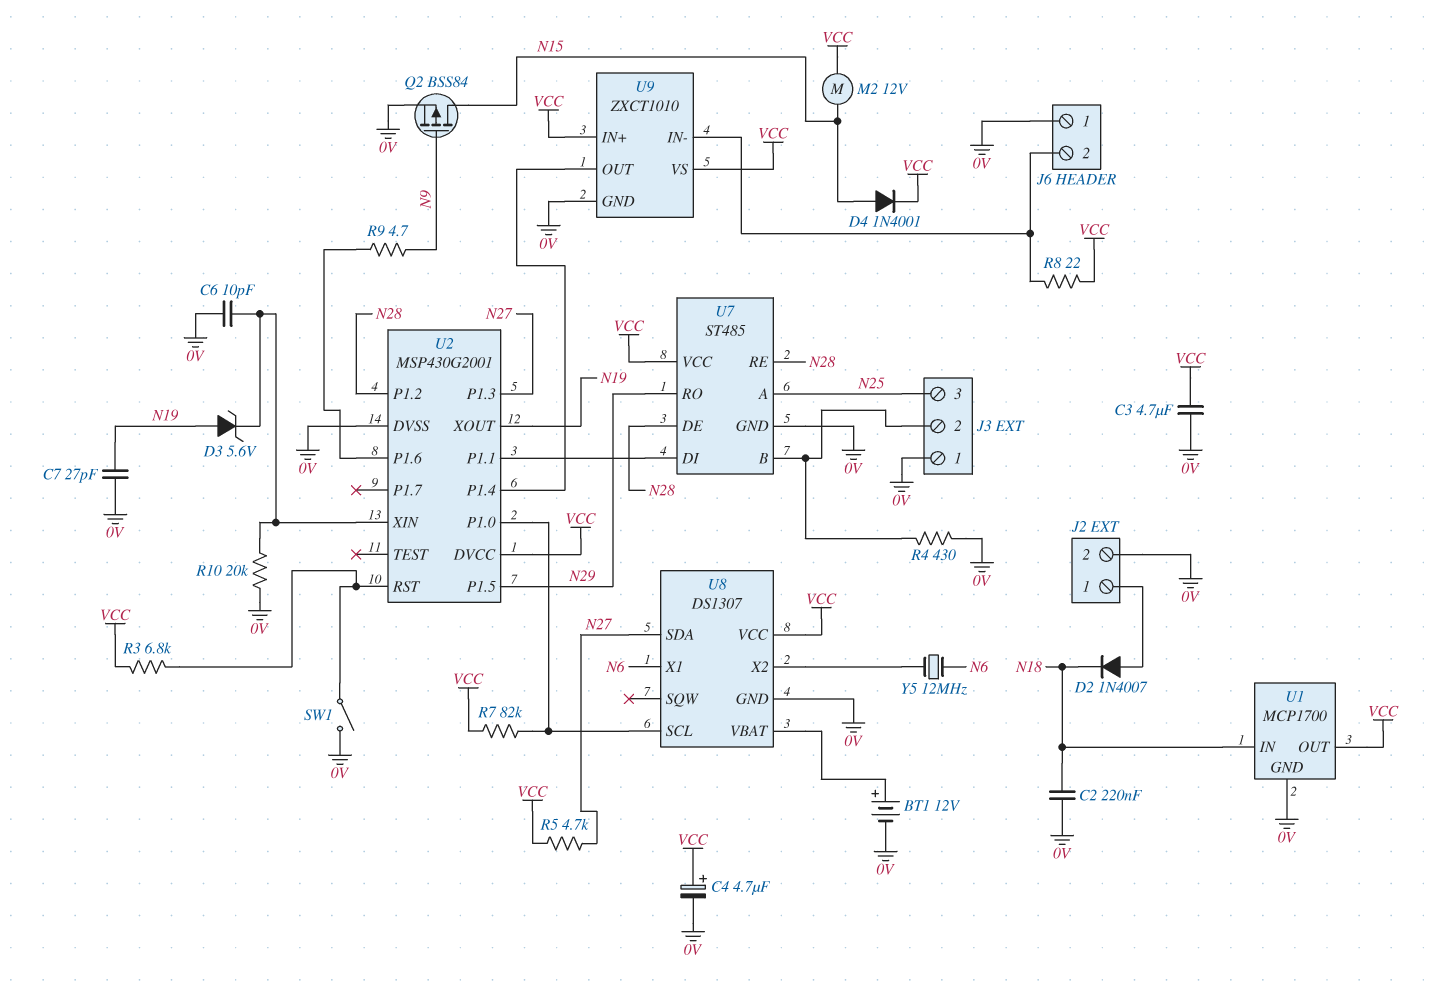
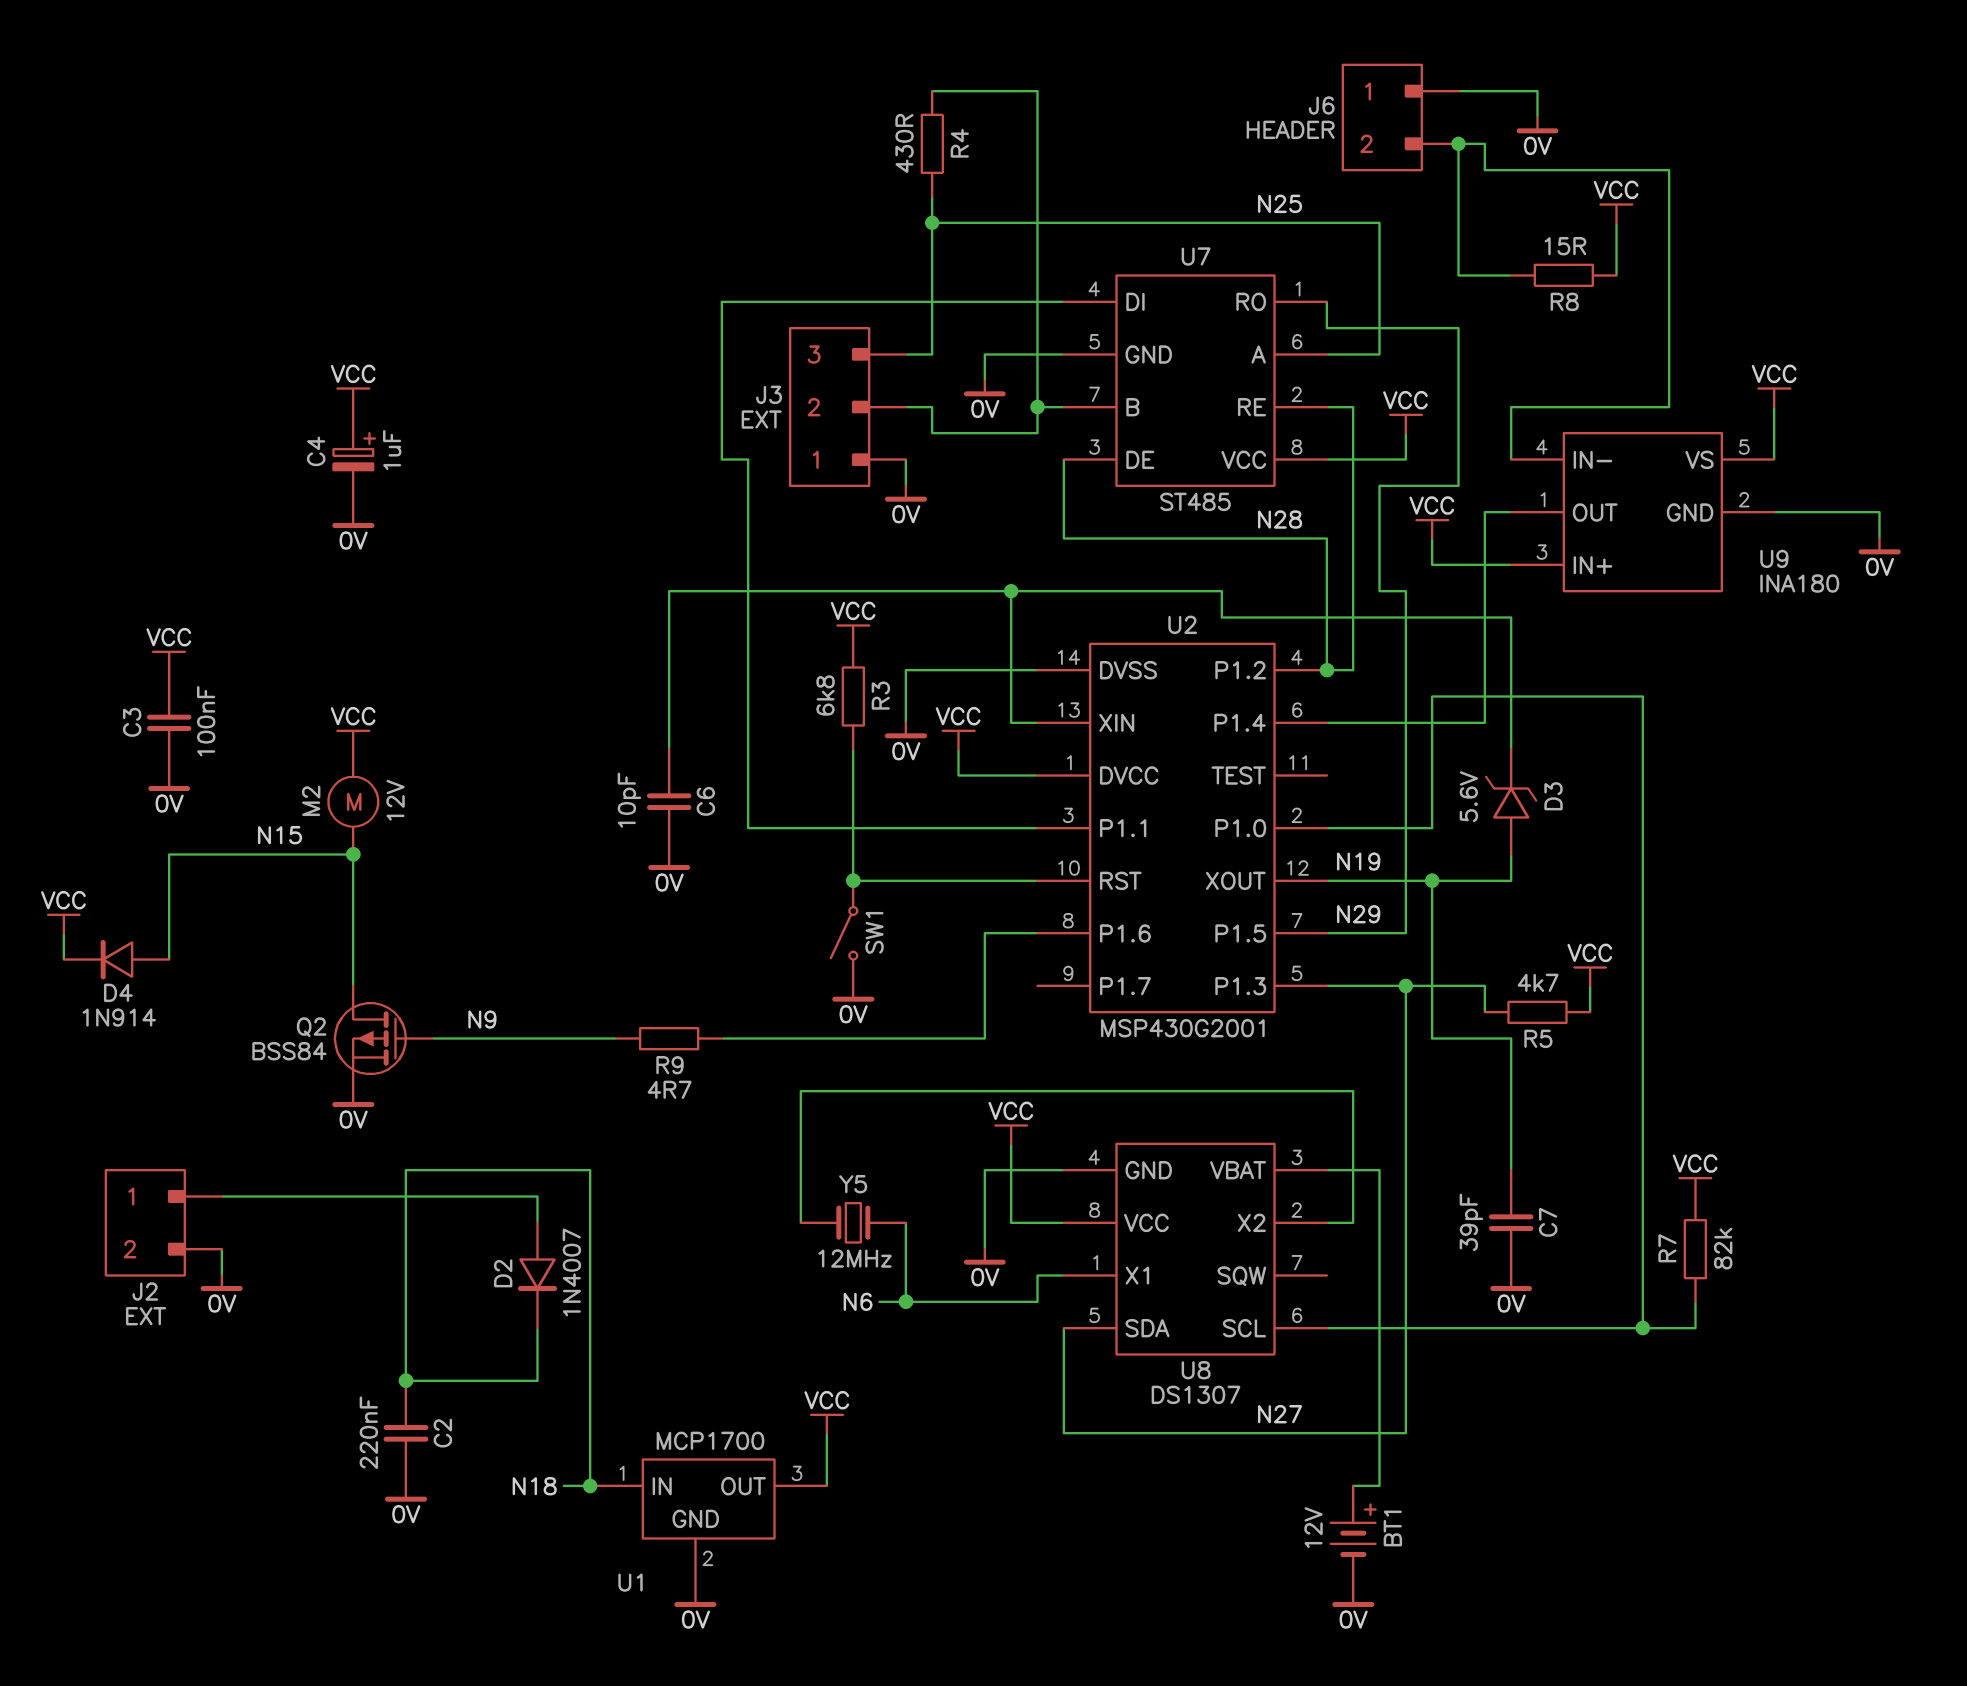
C3: 4.7uF (0V, VCC) -> 100nF (0V, VCC)
C4: 4.7uF (plus VCC, minus 0V) -> 1uF (plus VCC, minus 0V)
C7: 27pF (0V, N19) -> 39pF (0V, N19)
D4: diode 1N4001 (A N15, K VCC) -> diode 1N914 (A N15, K VCC)
R4: 430 (0V, J3/2) -> 430 (J3/2, N25)
R8: 22 (J6/2, VCC) -> 15 (J6/2, VCC)
R10: 20k (0V, U2/XIN) -> none
U9: ZXCT1010 -> INA180

